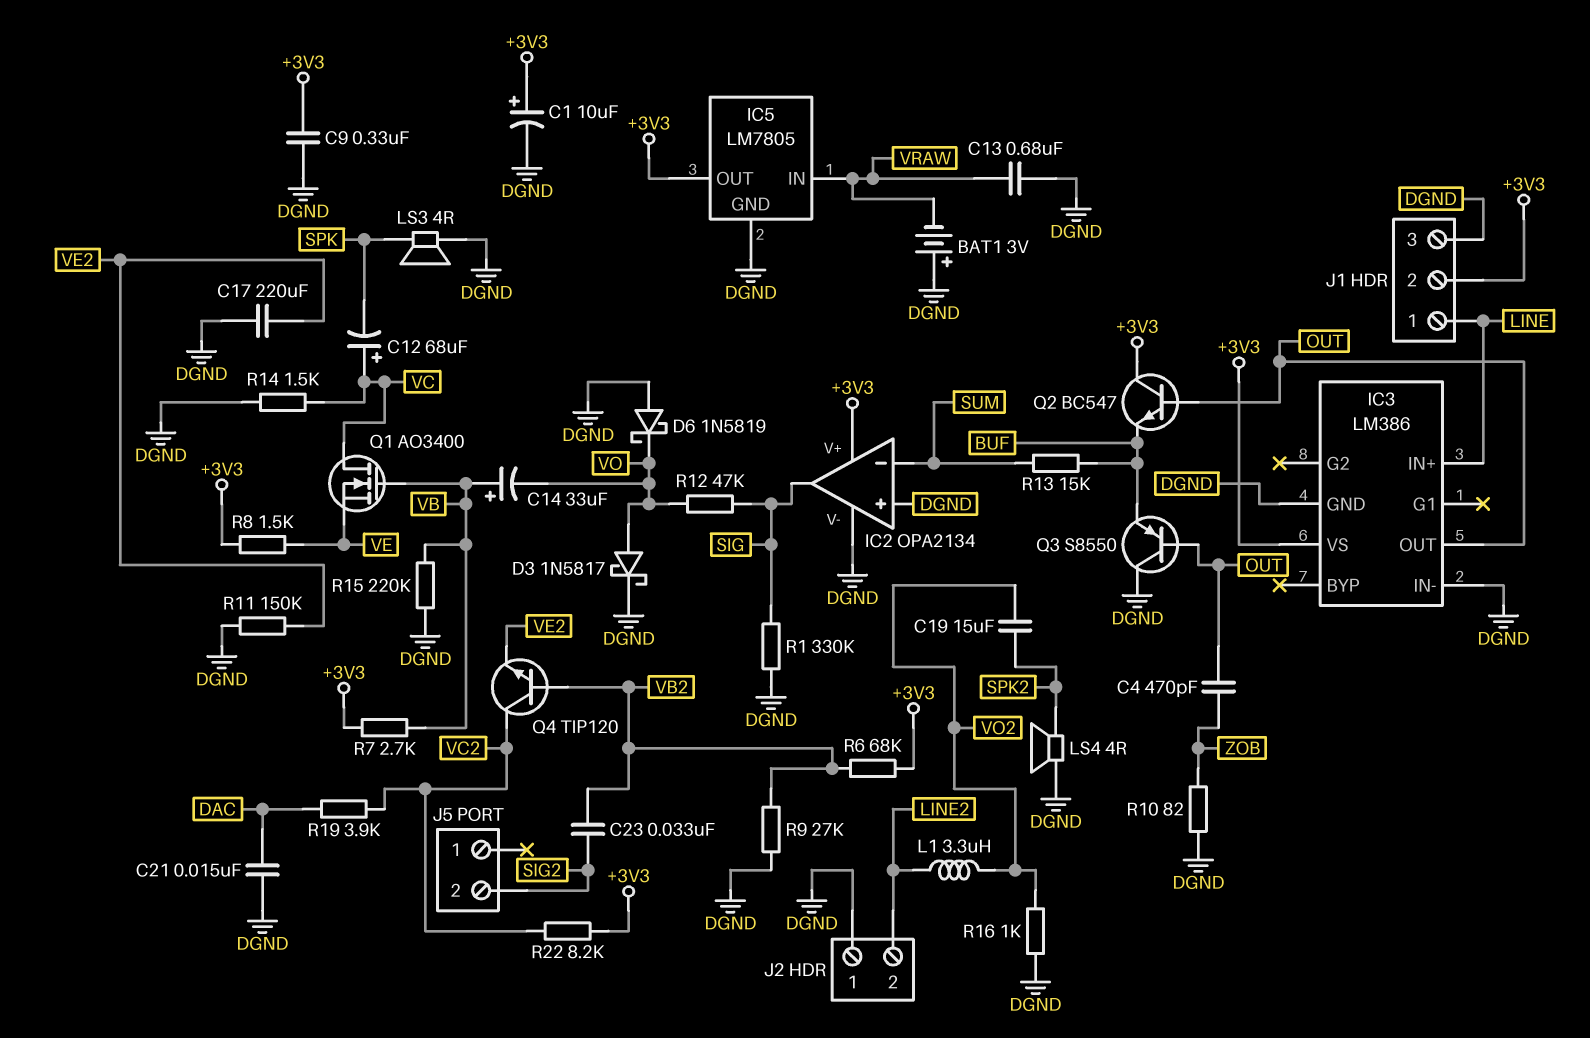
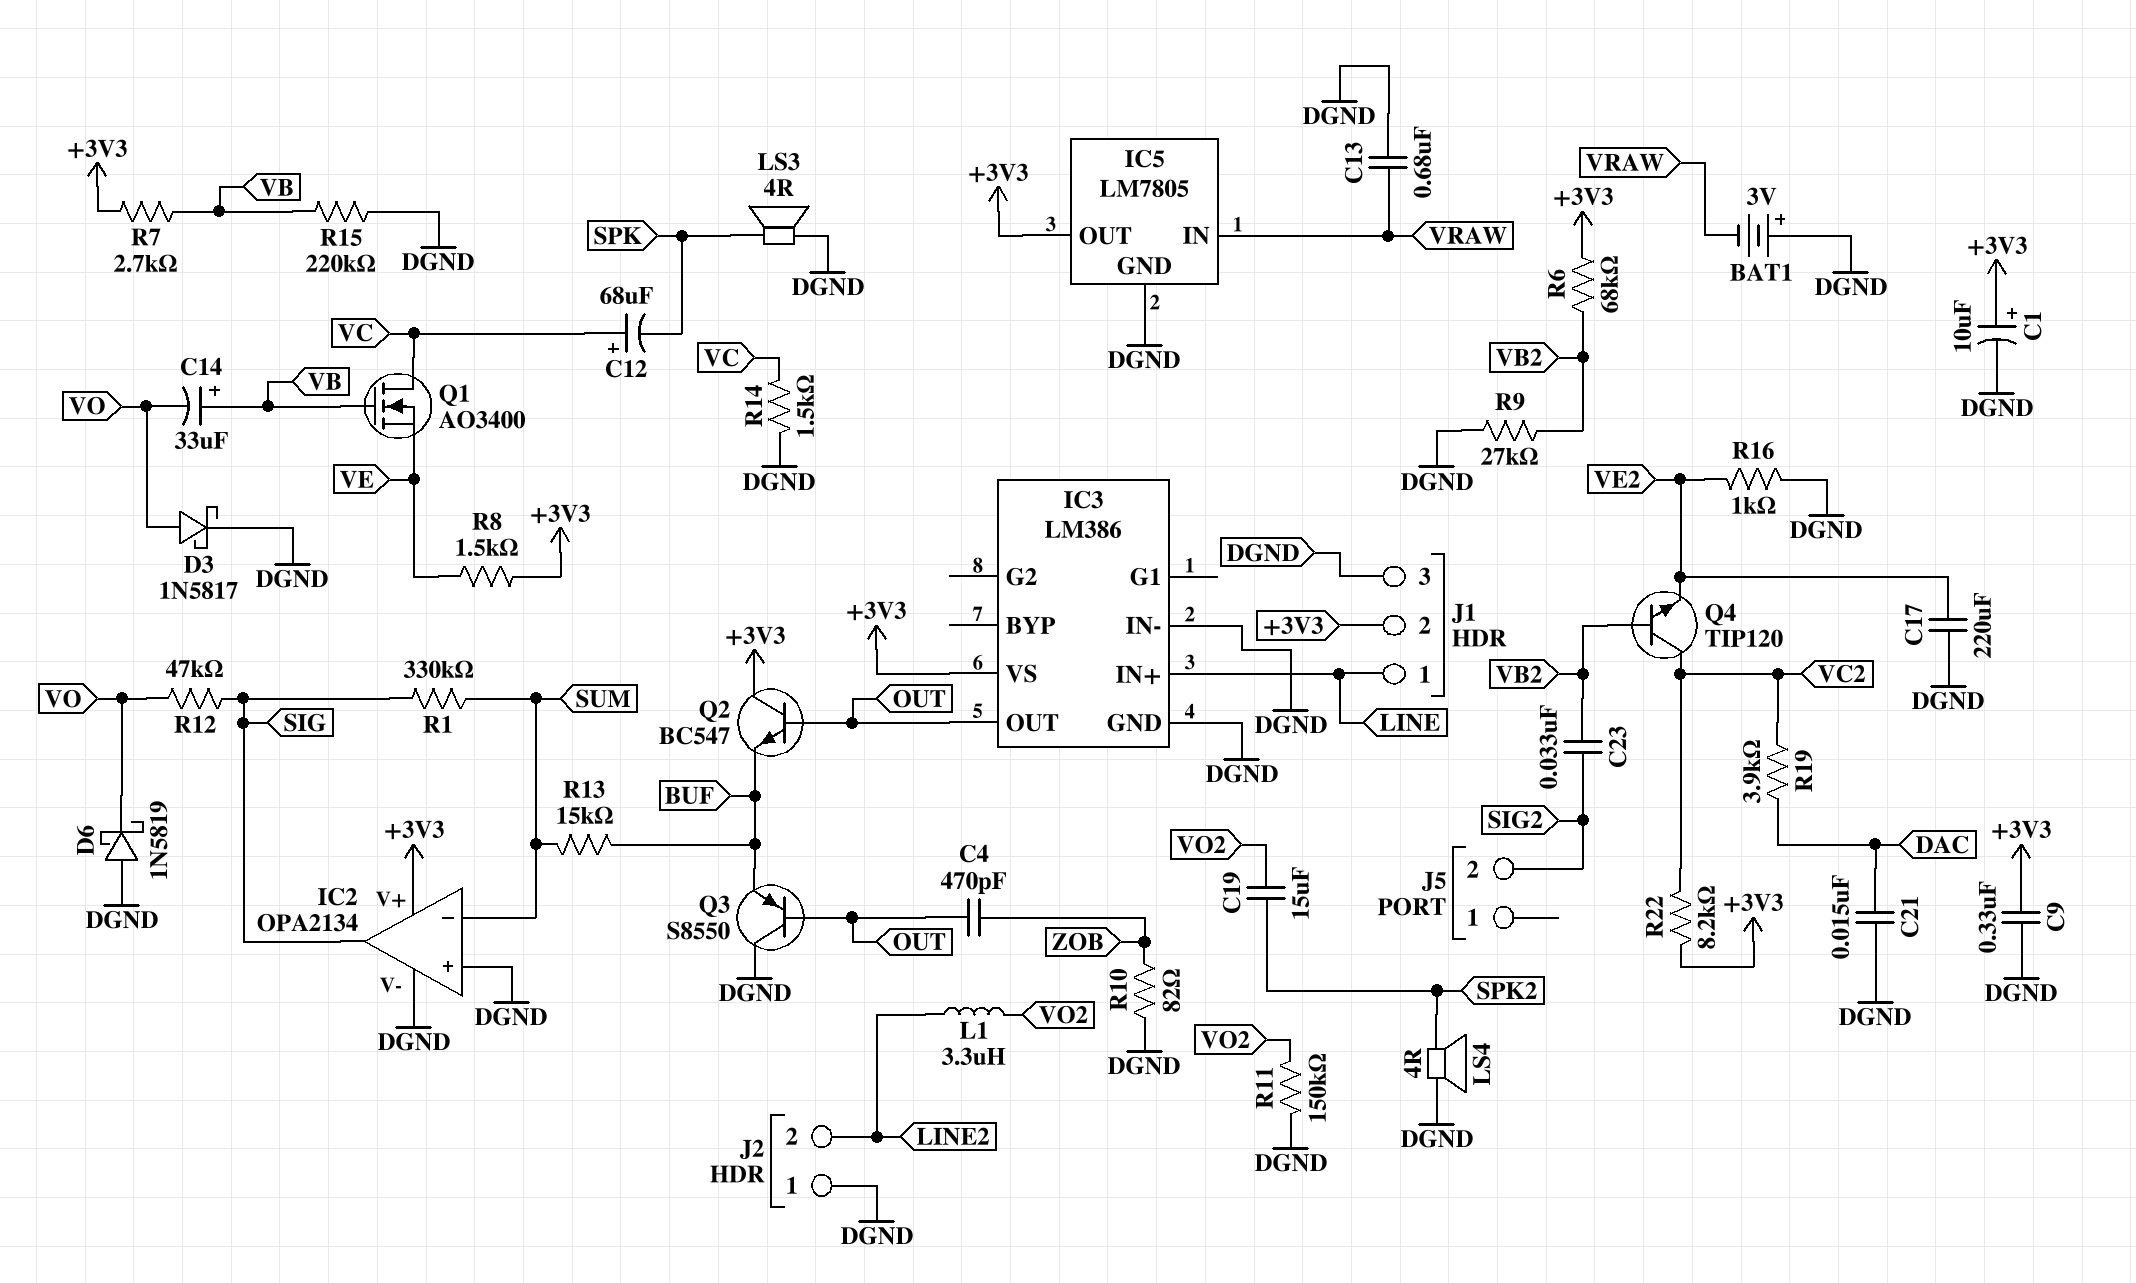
R1: 330k (DGND, SIG) -> 330k (SIG, SUM)
R11: 150k (DGND, VE2) -> 150k (DGND, VO2)
R16: 1k (DGND, VO2) -> 1k (DGND, VE2)

